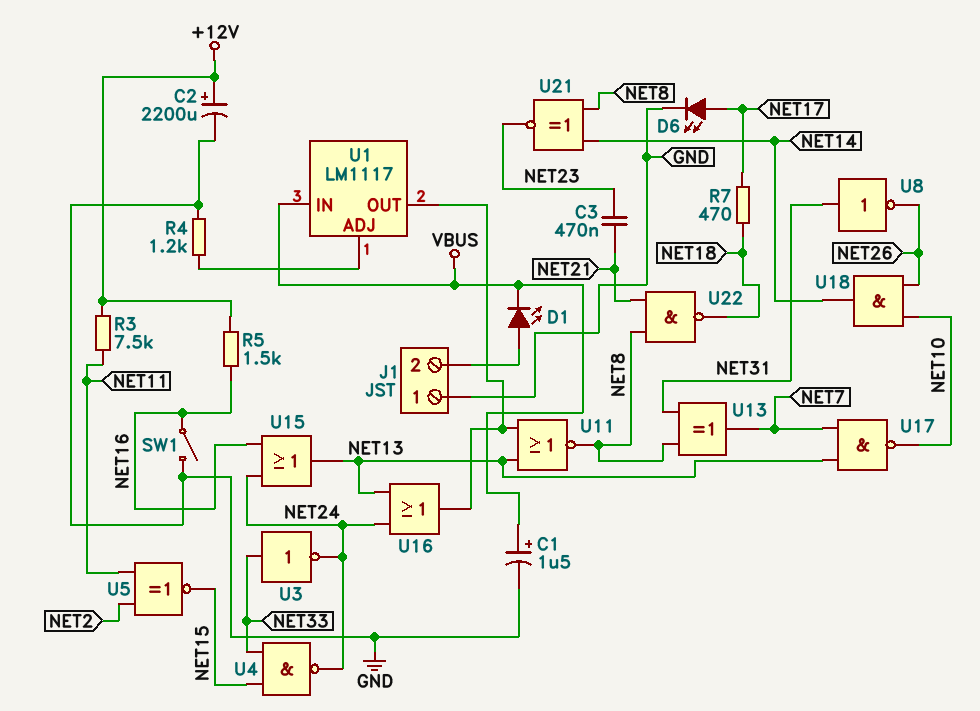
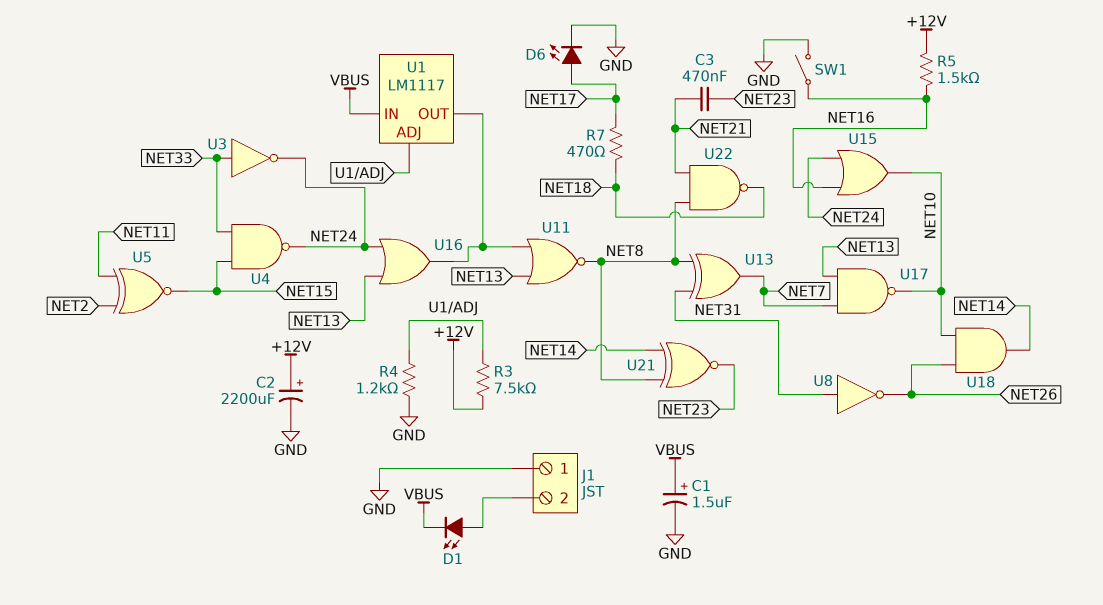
R3: 7.5k (+12V, NET11) -> 7.5k (+12V, U1/ADJ)
U15: OR (in NET16, in NET24, out NET13) -> OR (in NET16, in NET24, out NET10)

